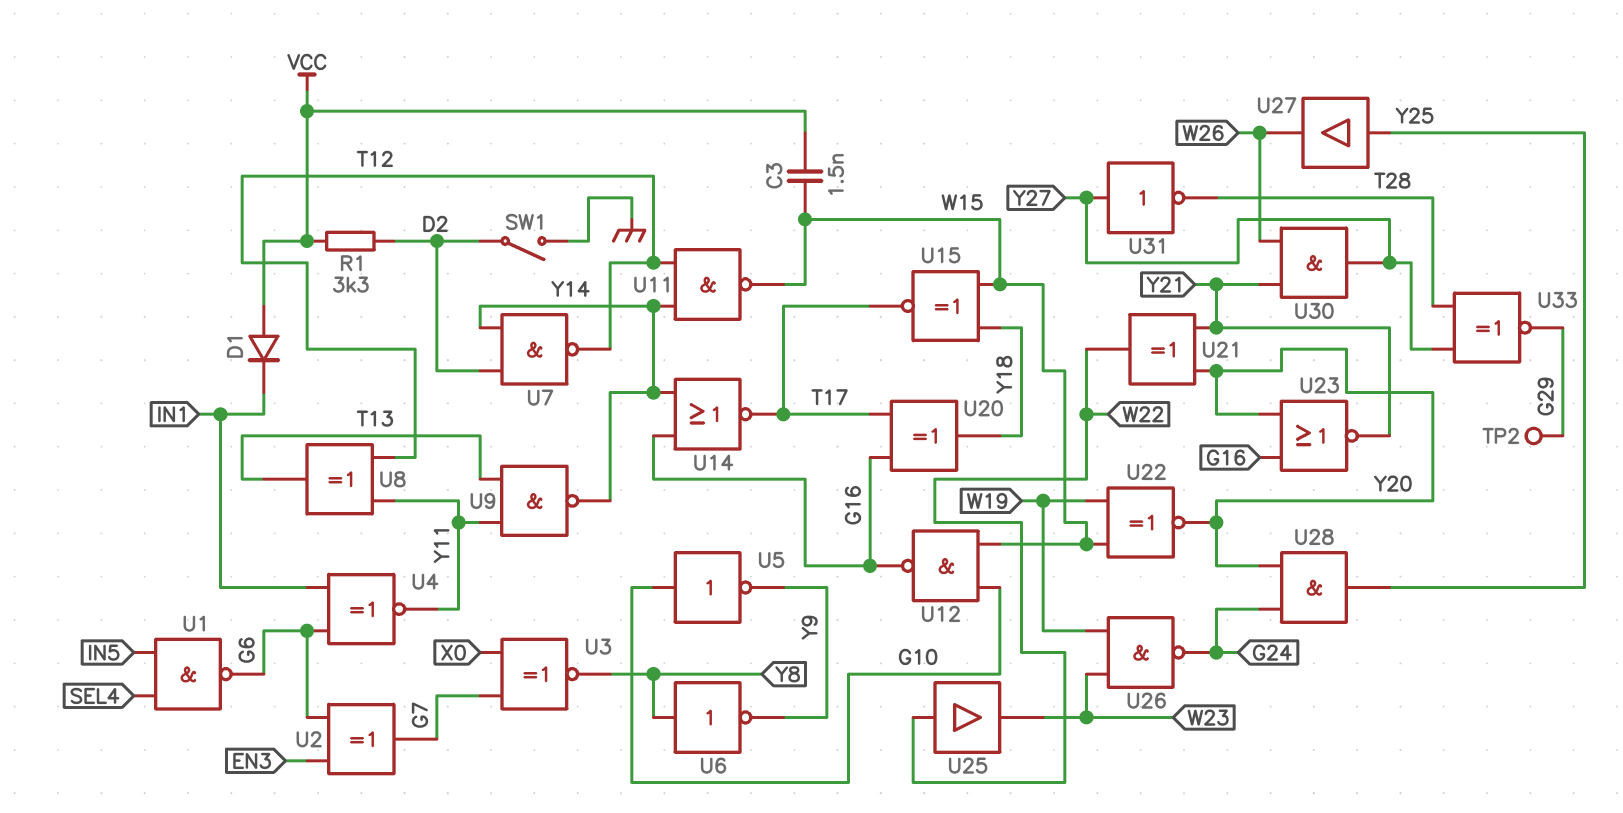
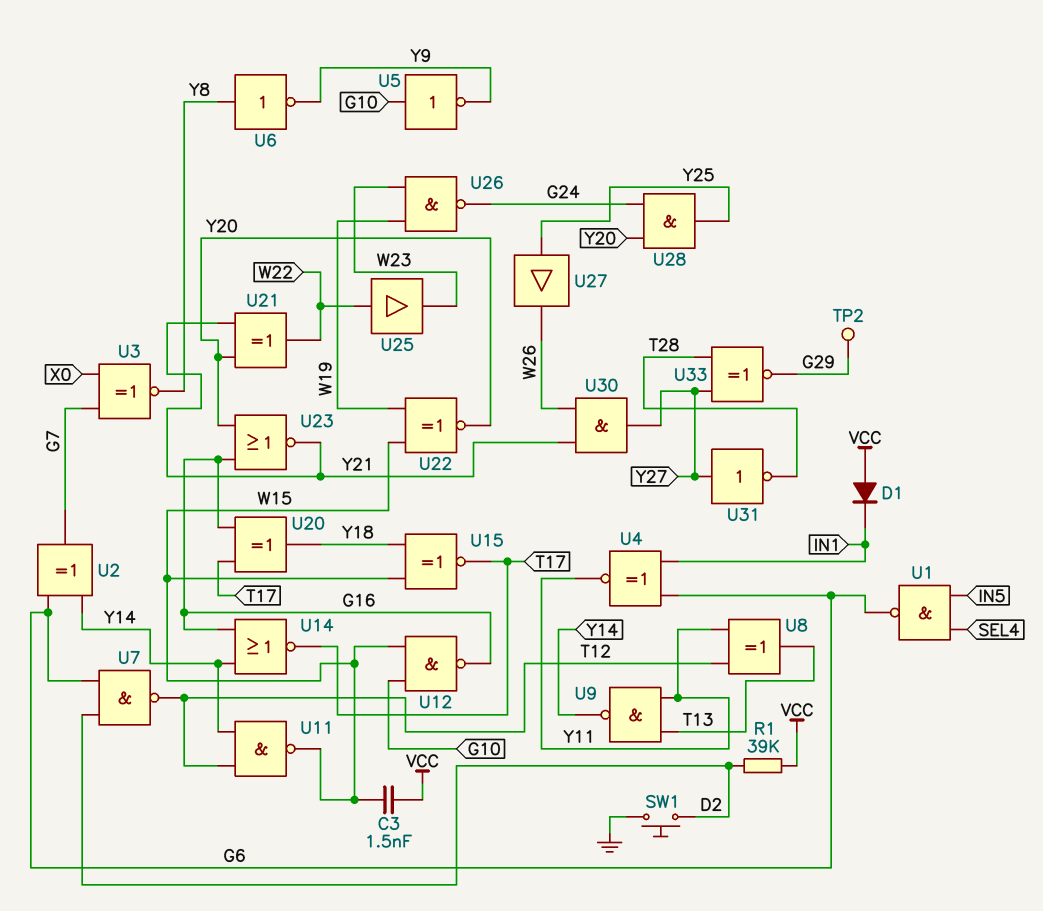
R1: 3.3k (D2, VCC) -> 39k (D2, VCC)
SW1: switch (D2, GND) -> button (D2, GND)
U2: XOR (in EN3, in G6, out G7) -> XOR (in G6, in Y14, out G7)
U7: NAND (in D2, in Y14, out T12) -> NAND (in D2, in G6, out T12)

